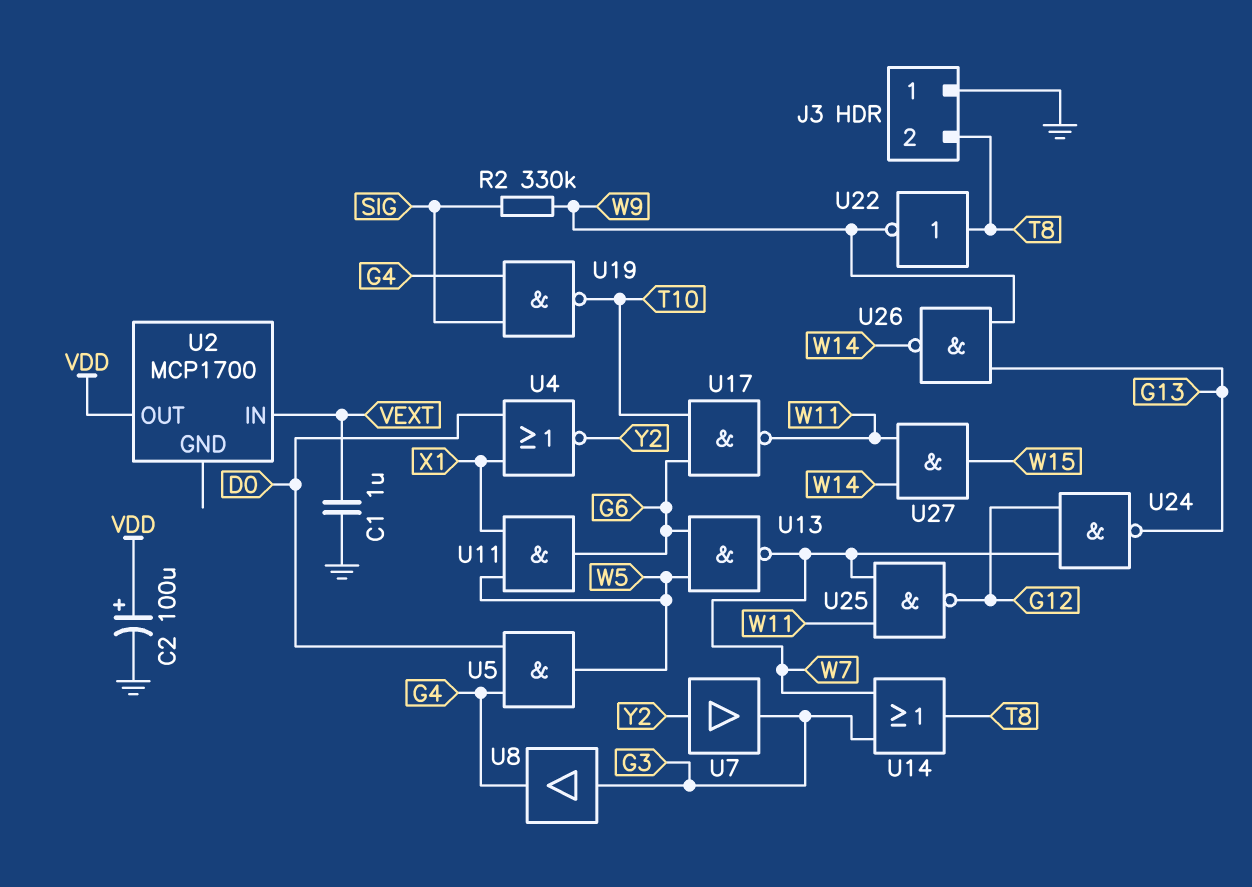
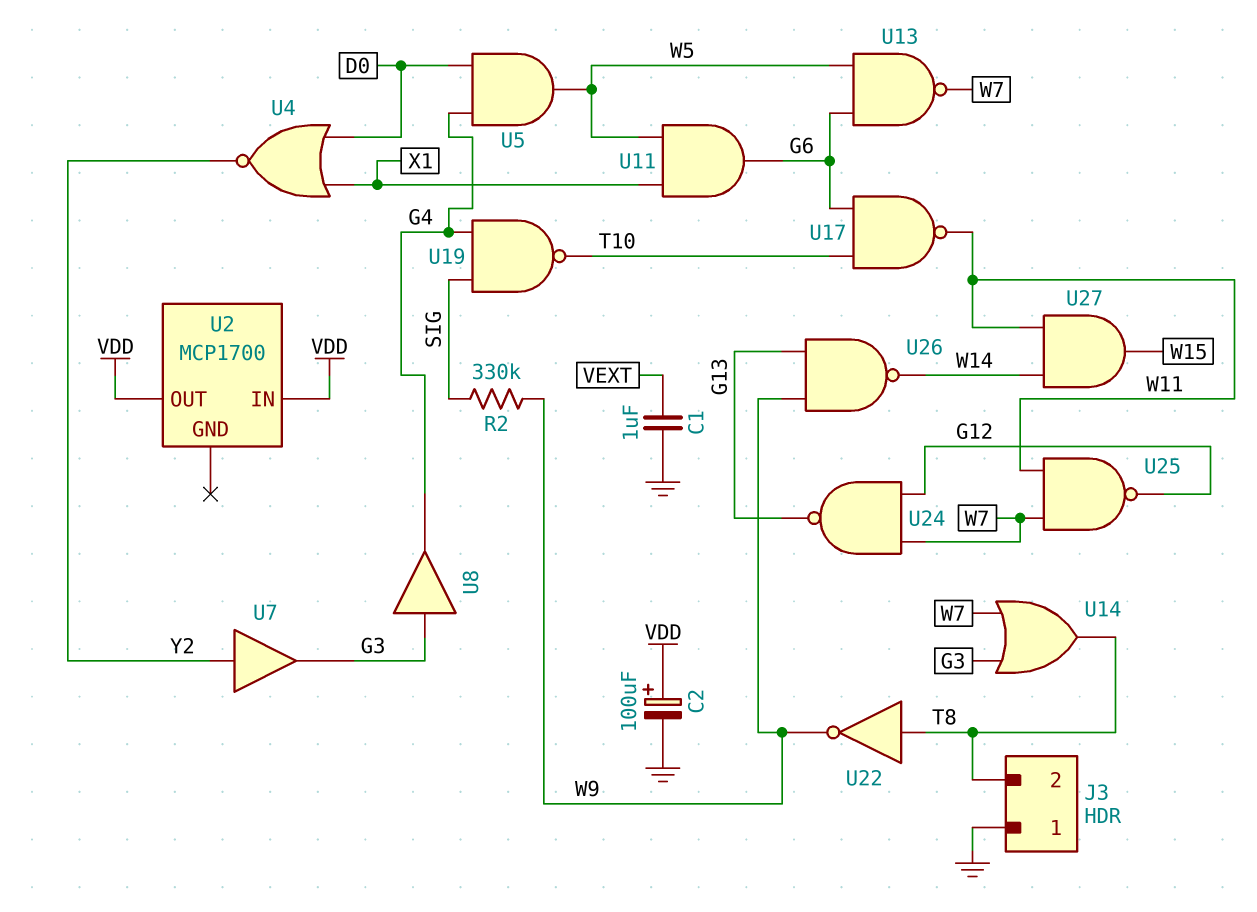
U2 pin IN: VEXT -> VDD

